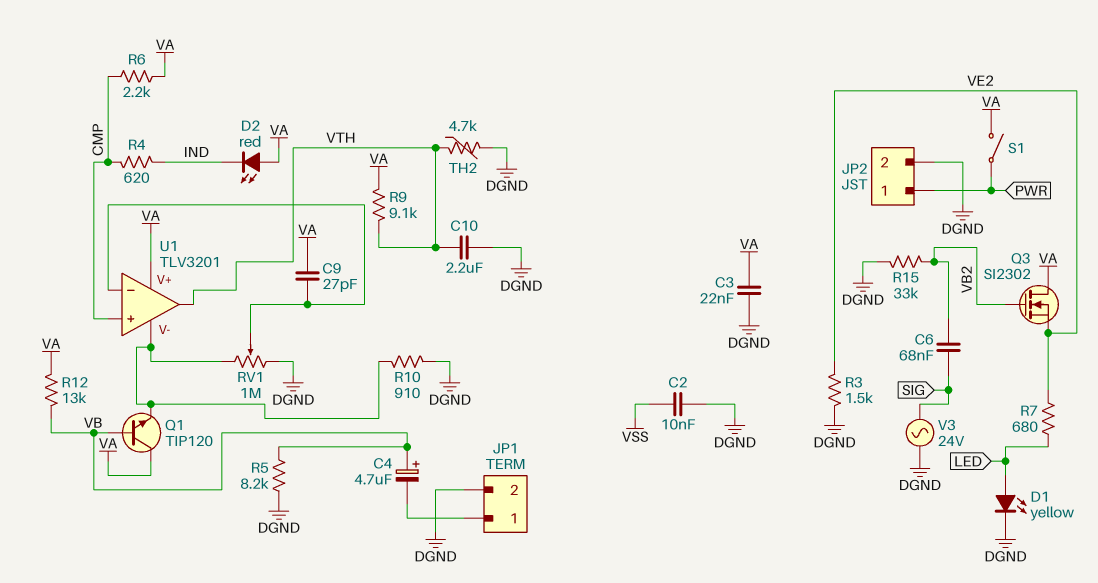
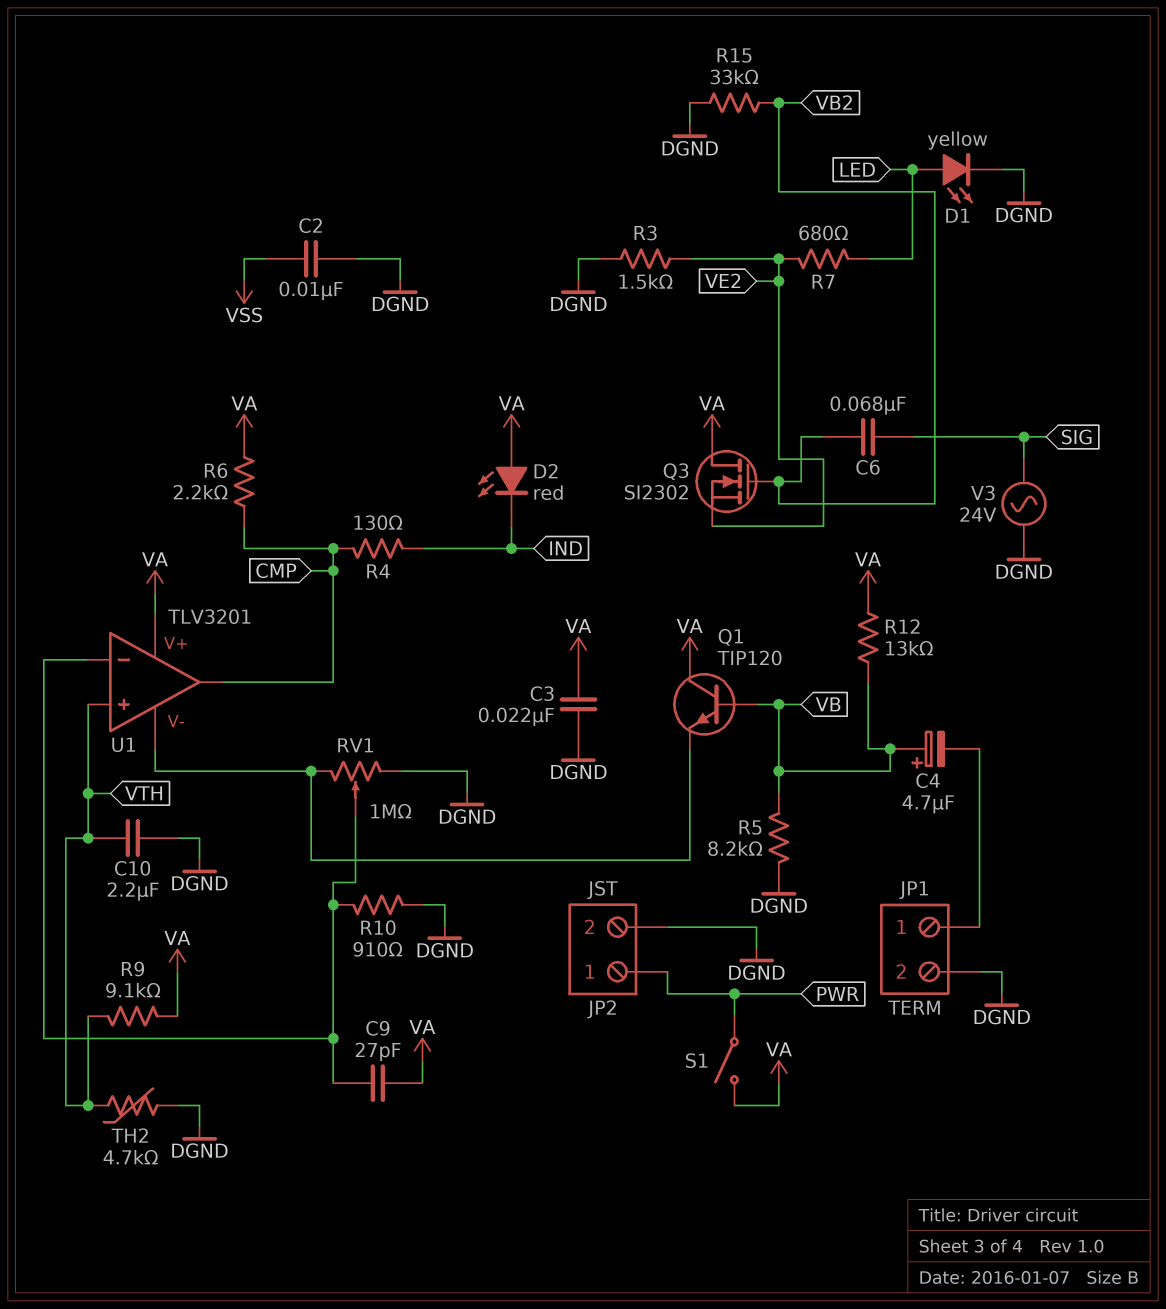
R4: 620 (CMP, IND) -> 130 (CMP, IND)
R10: 910 (DGND, U1/V-) -> 910 (DGND, U1/in-)
U1 pin in+: CMP -> VTH
U1 pin out: VTH -> CMP

